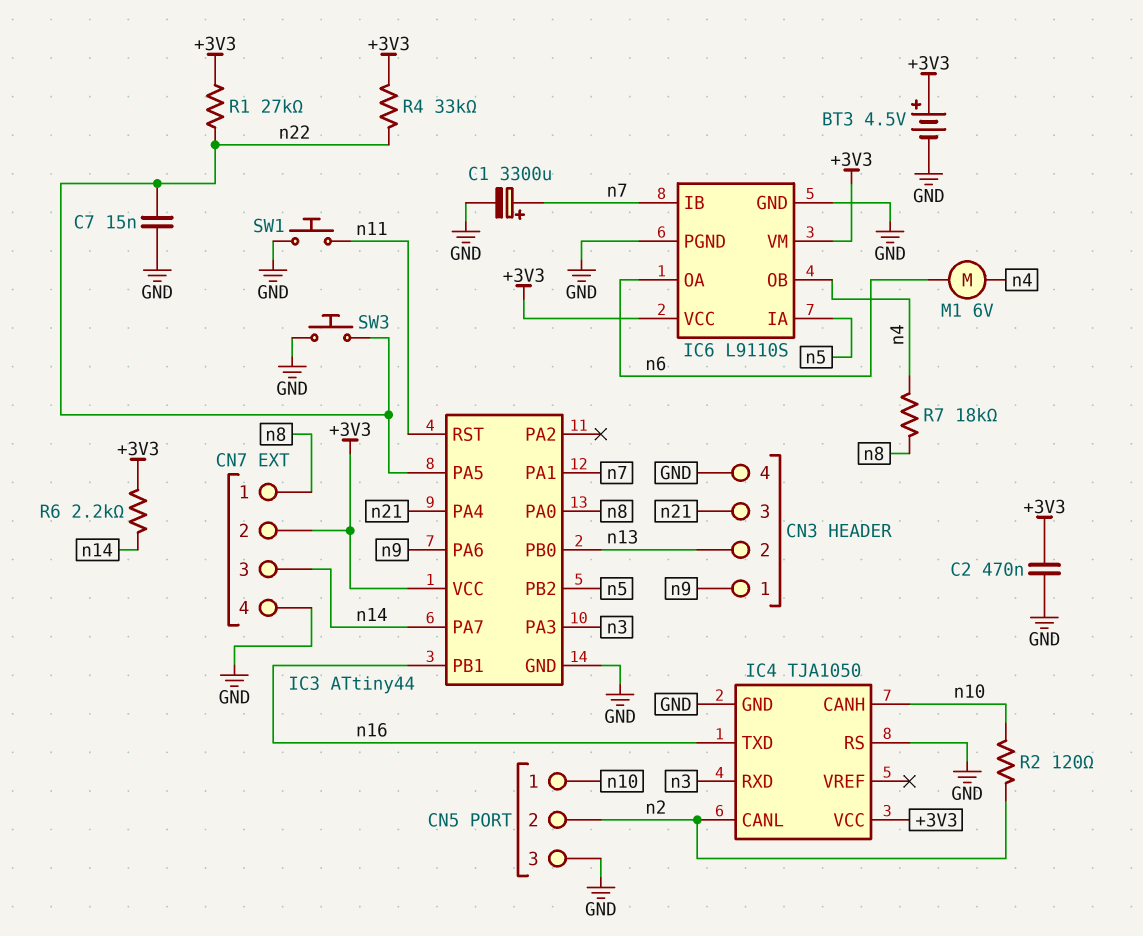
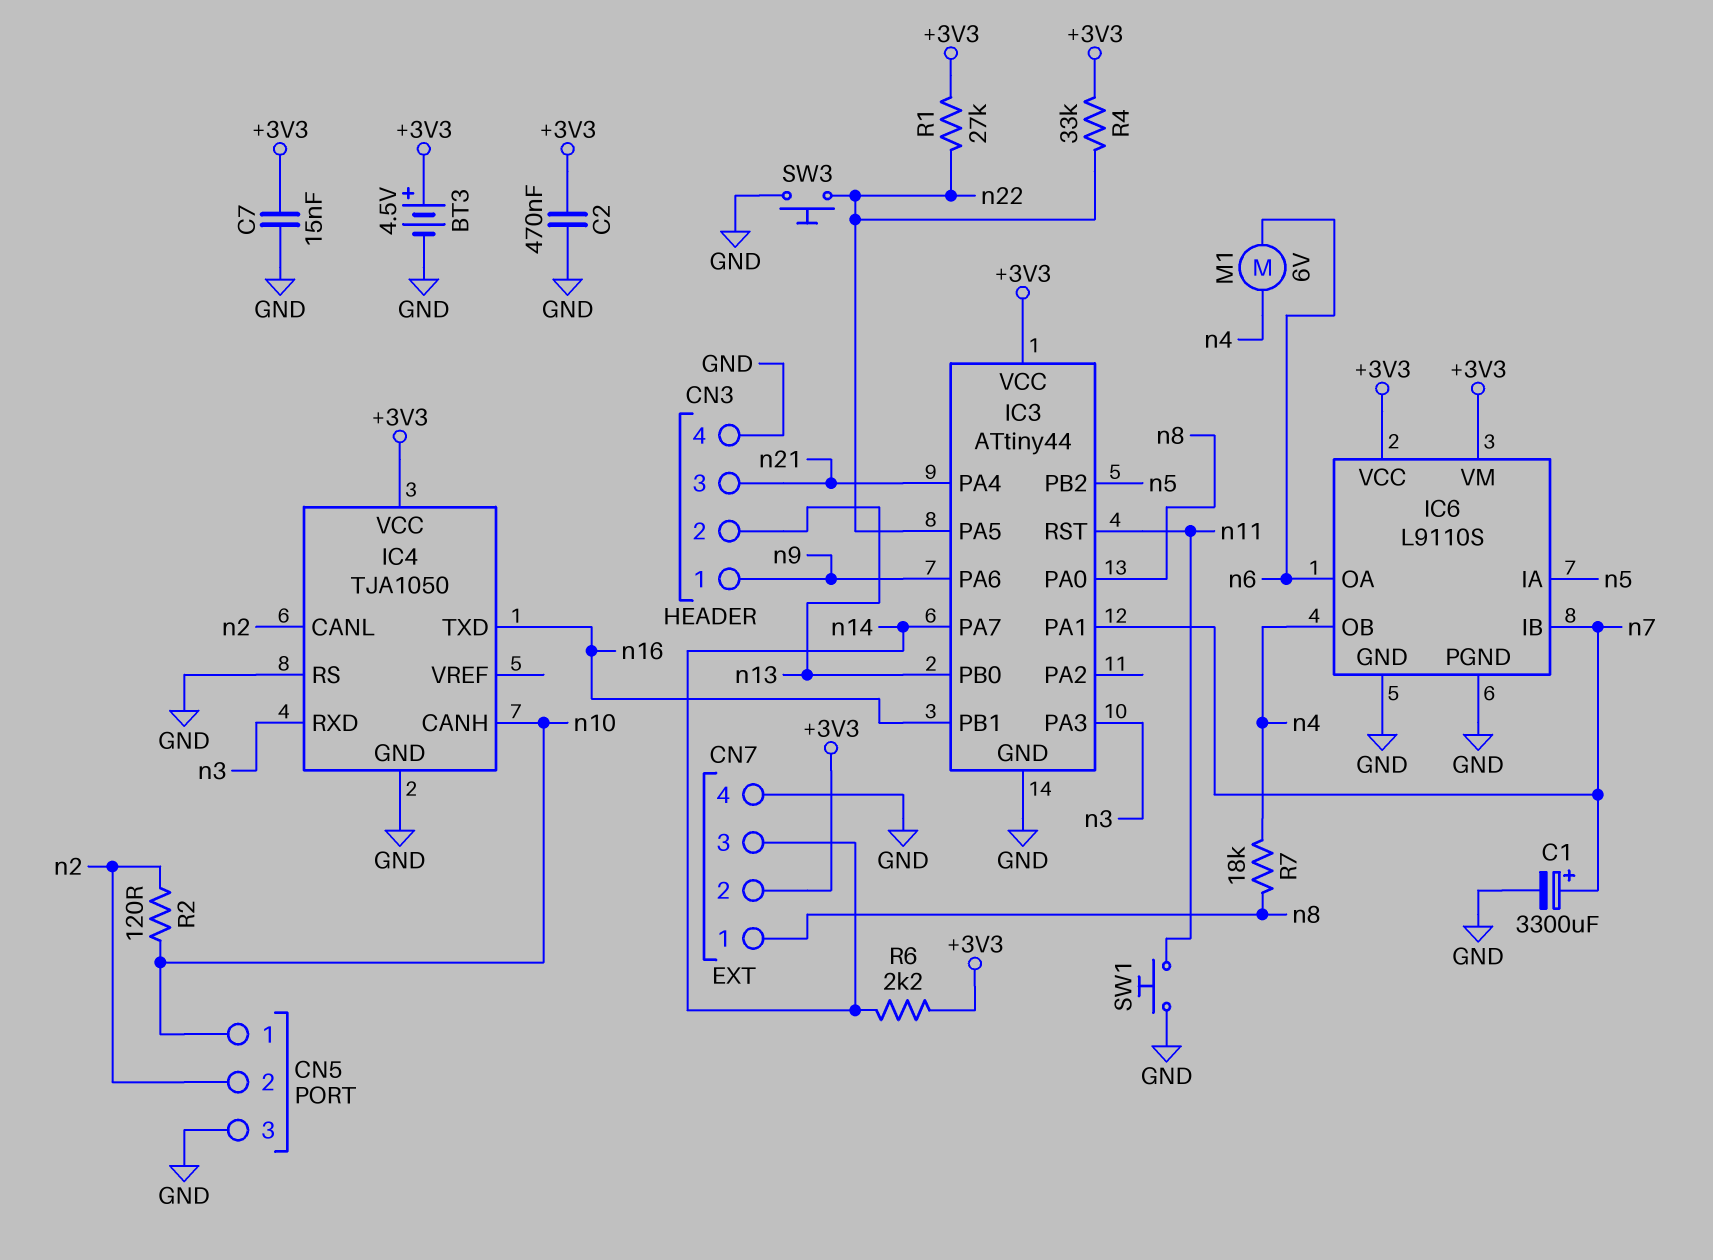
C7: 15nF (GND, n22) -> 15nF (+3V3, GND)

